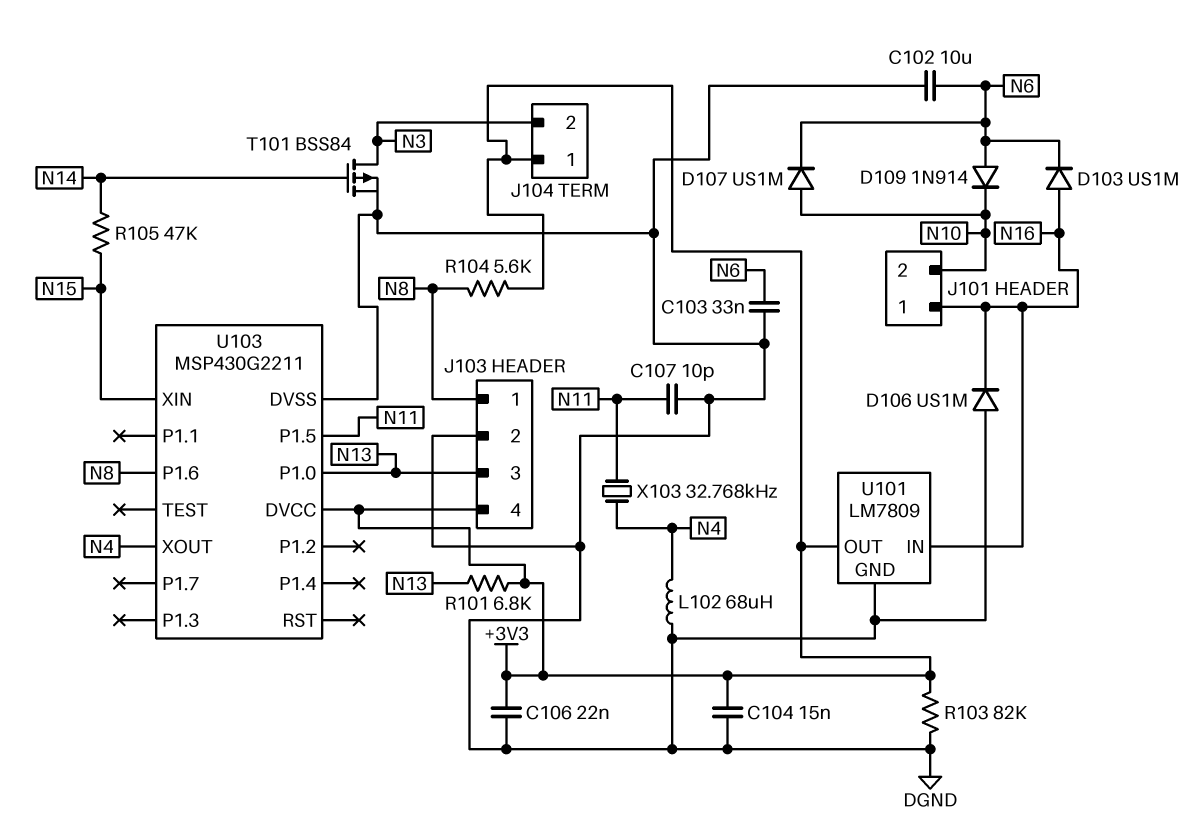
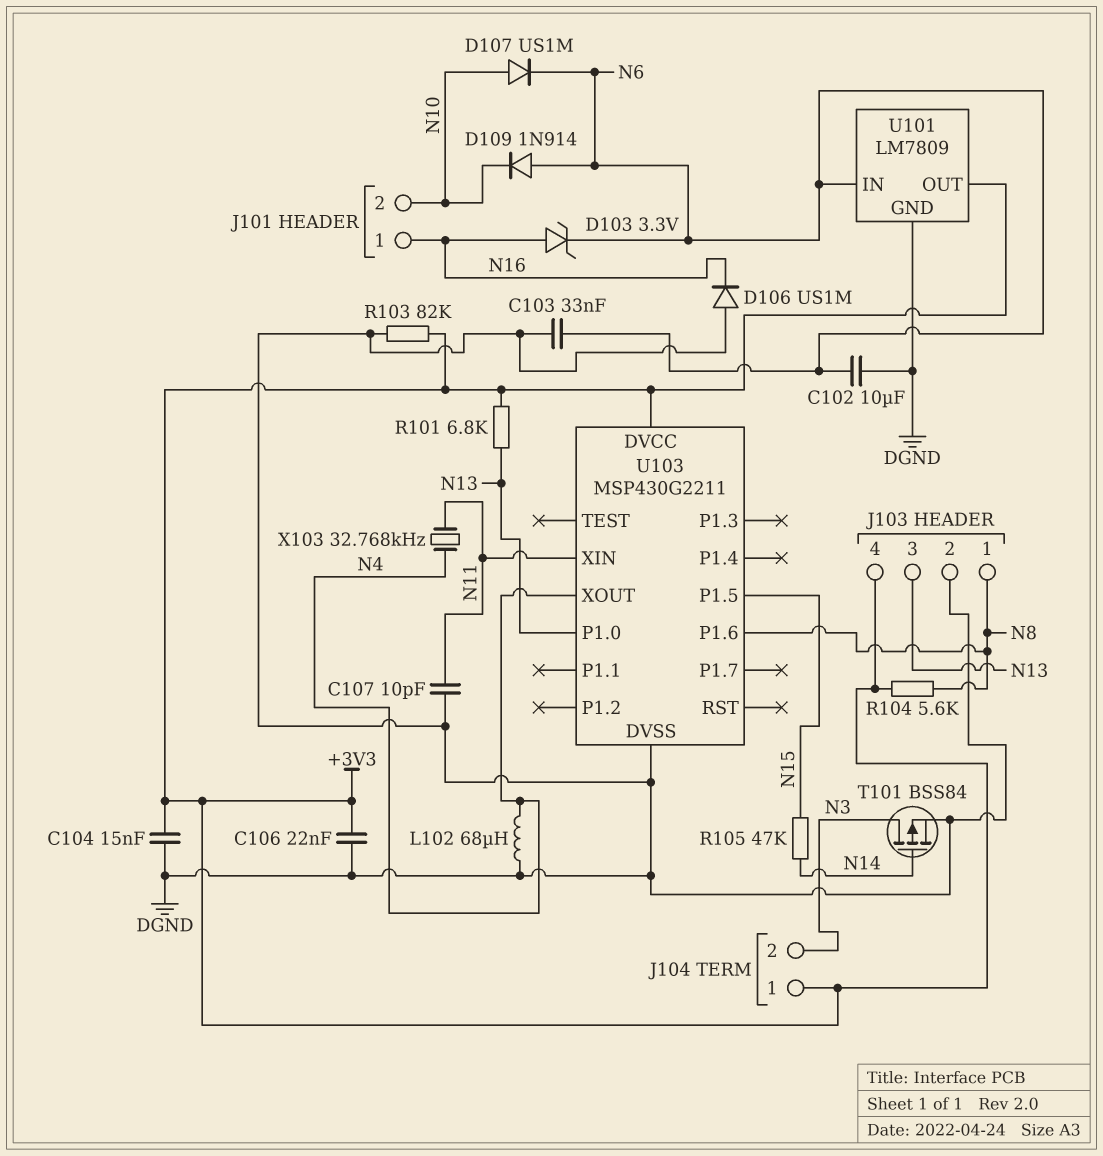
D103: diode US1M (A N16, K N6) -> zener 3.3V (A N16, K N6)
U101 pin IN: N16 -> N6
U103 pin P1.5: N11 -> N15
U103 pin XIN: N15 -> N11

